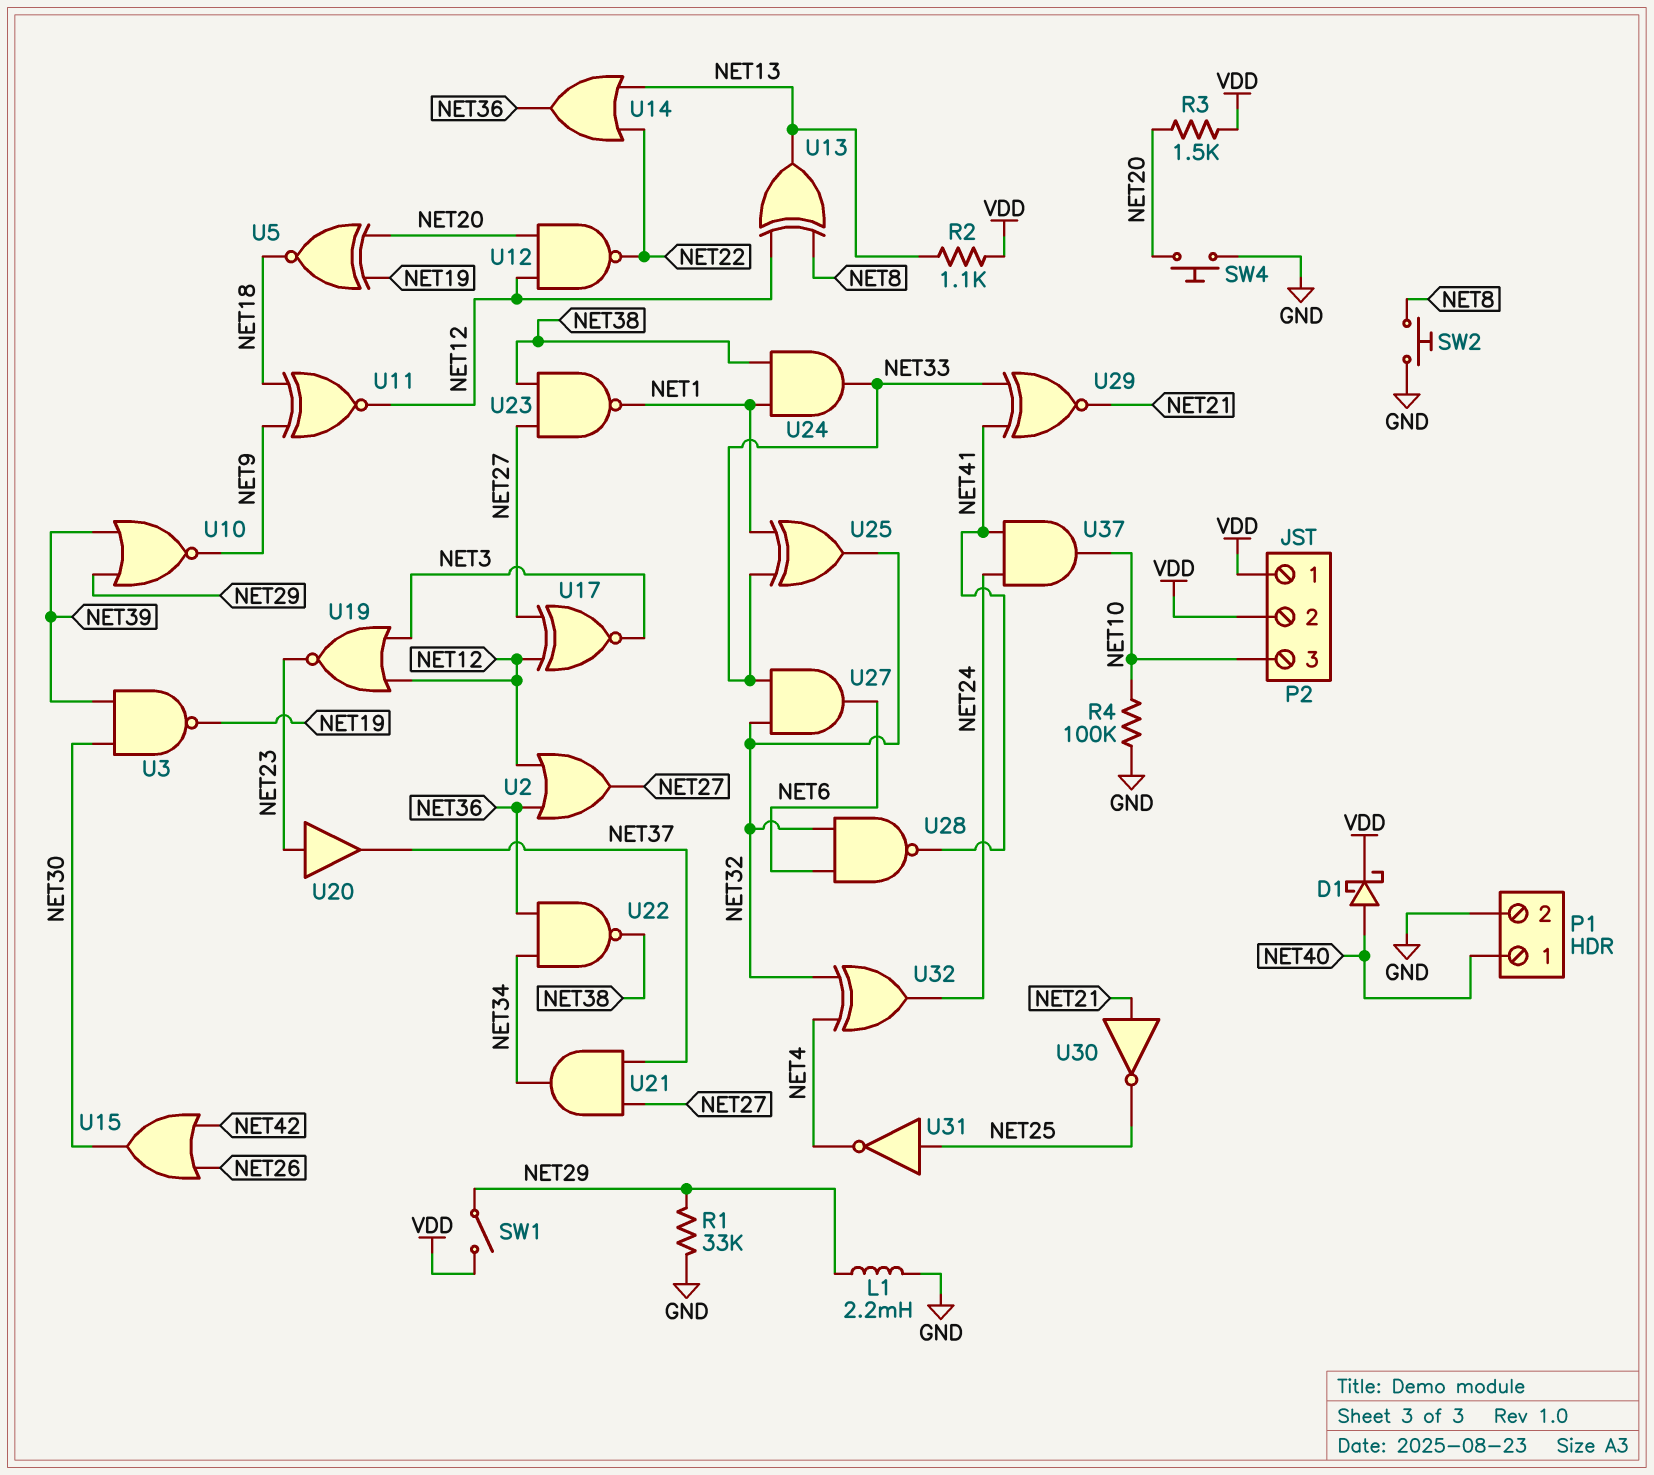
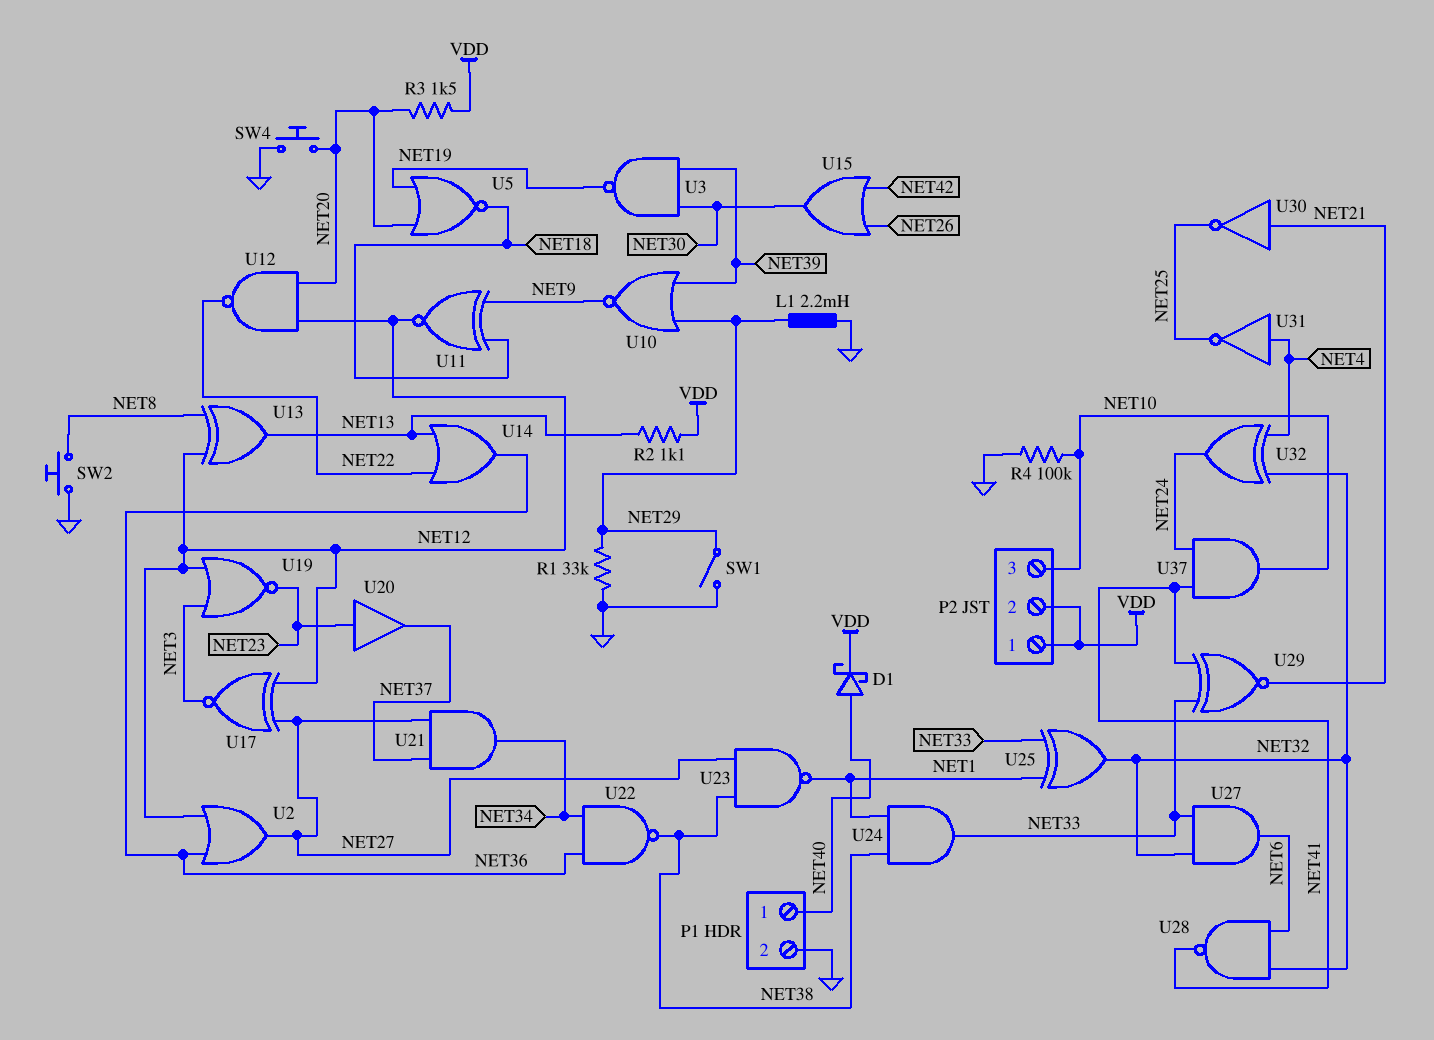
SW1: switch (NET29, VDD) -> switch (GND, NET29)
U5: XNOR (in NET19, in NET20, out NET18) -> NOR (in NET19, in NET20, out NET18)
U31: NOT (in NET25, out NET4) -> NOT (in NET4, out NET25)

